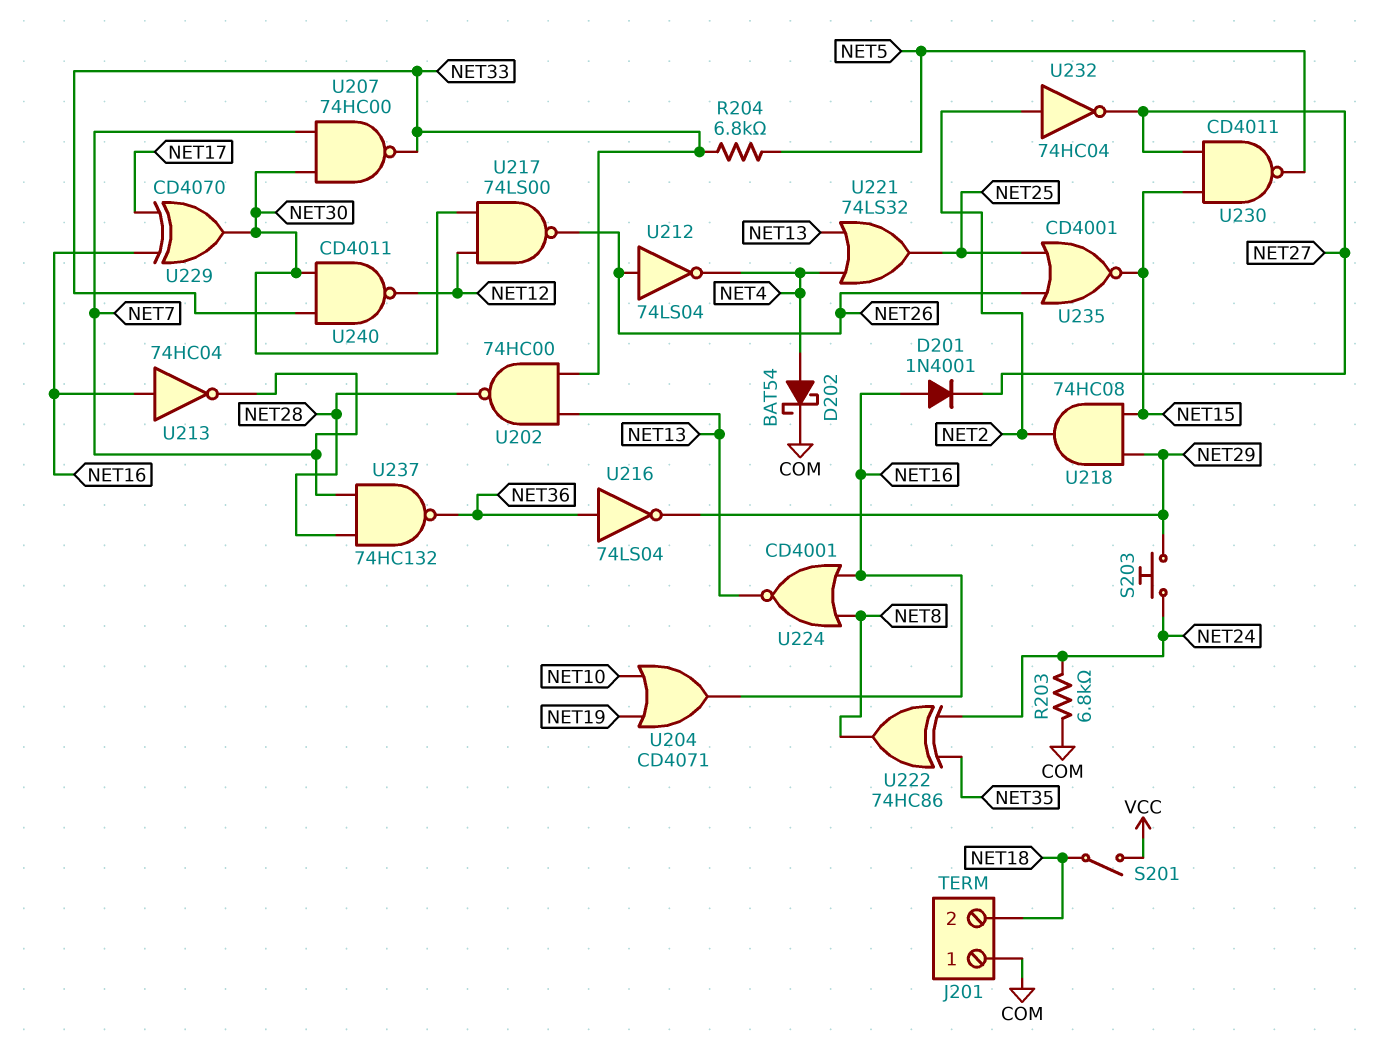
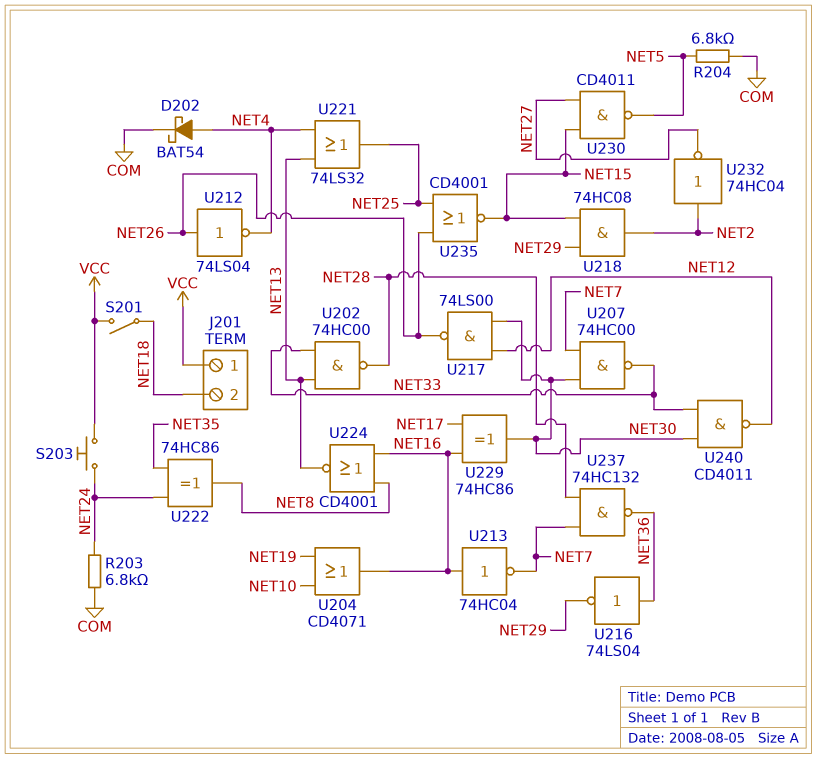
D201: diode 1N4001 (A NET16, K NET27) -> none
J201 pin 1: COM -> VCC
R204: 6.8k (NET5, NET33) -> 6.8k (COM, NET5)
S203: button (NET24, NET29) -> button (NET24, VCC)
U229: XOR CD4070 (in NET16, in NET17, out NET30) -> XOR 74HC86 (in NET16, in NET17, out NET30)

